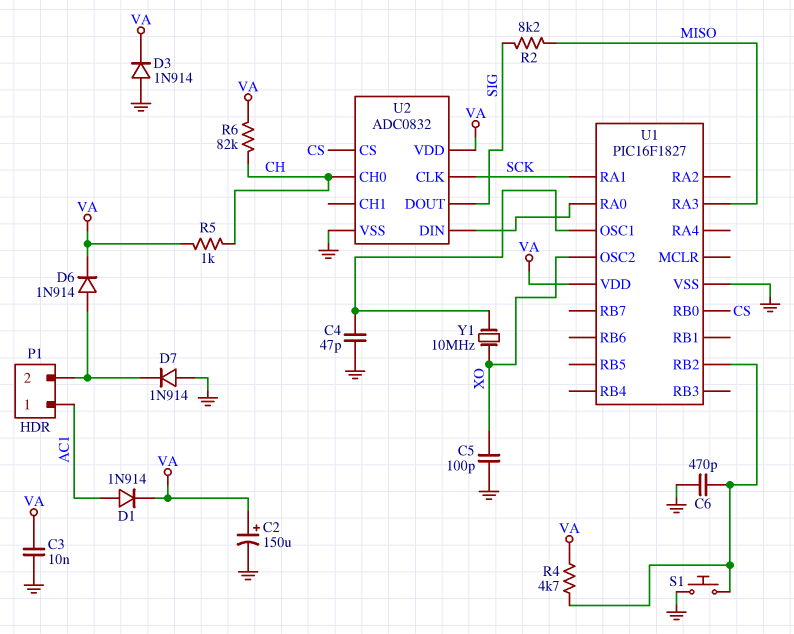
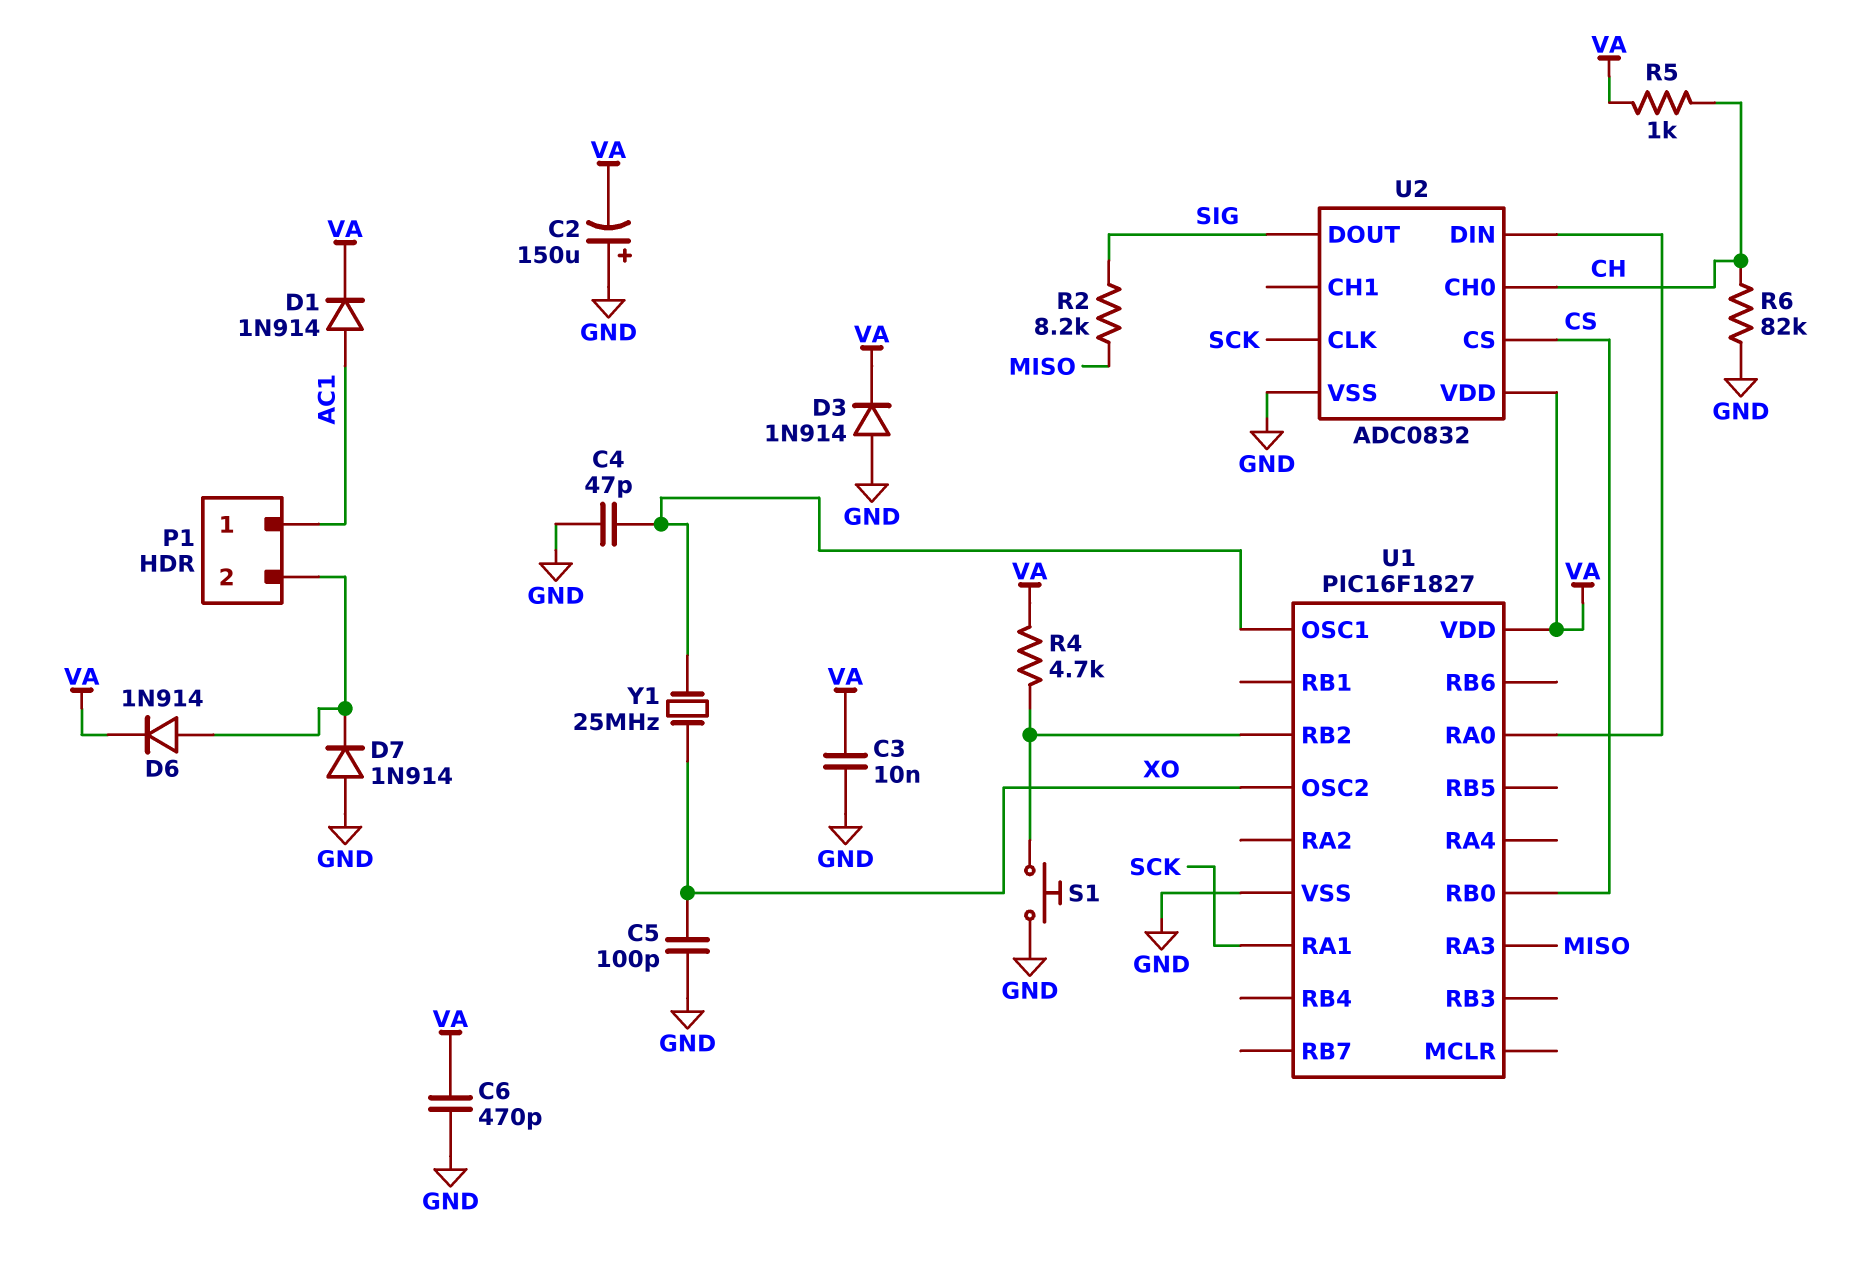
C2: 150uF (plus VA, minus GND) -> 150uF (plus GND, minus VA)
C6: 470pF (GND, U1/RB2) -> 470pF (GND, VA)
R6: 82k (CH, VA) -> 82k (CH, GND)
Y1: 10MHz (U1/OSC1, XO) -> 25MHz (U1/OSC1, XO)

